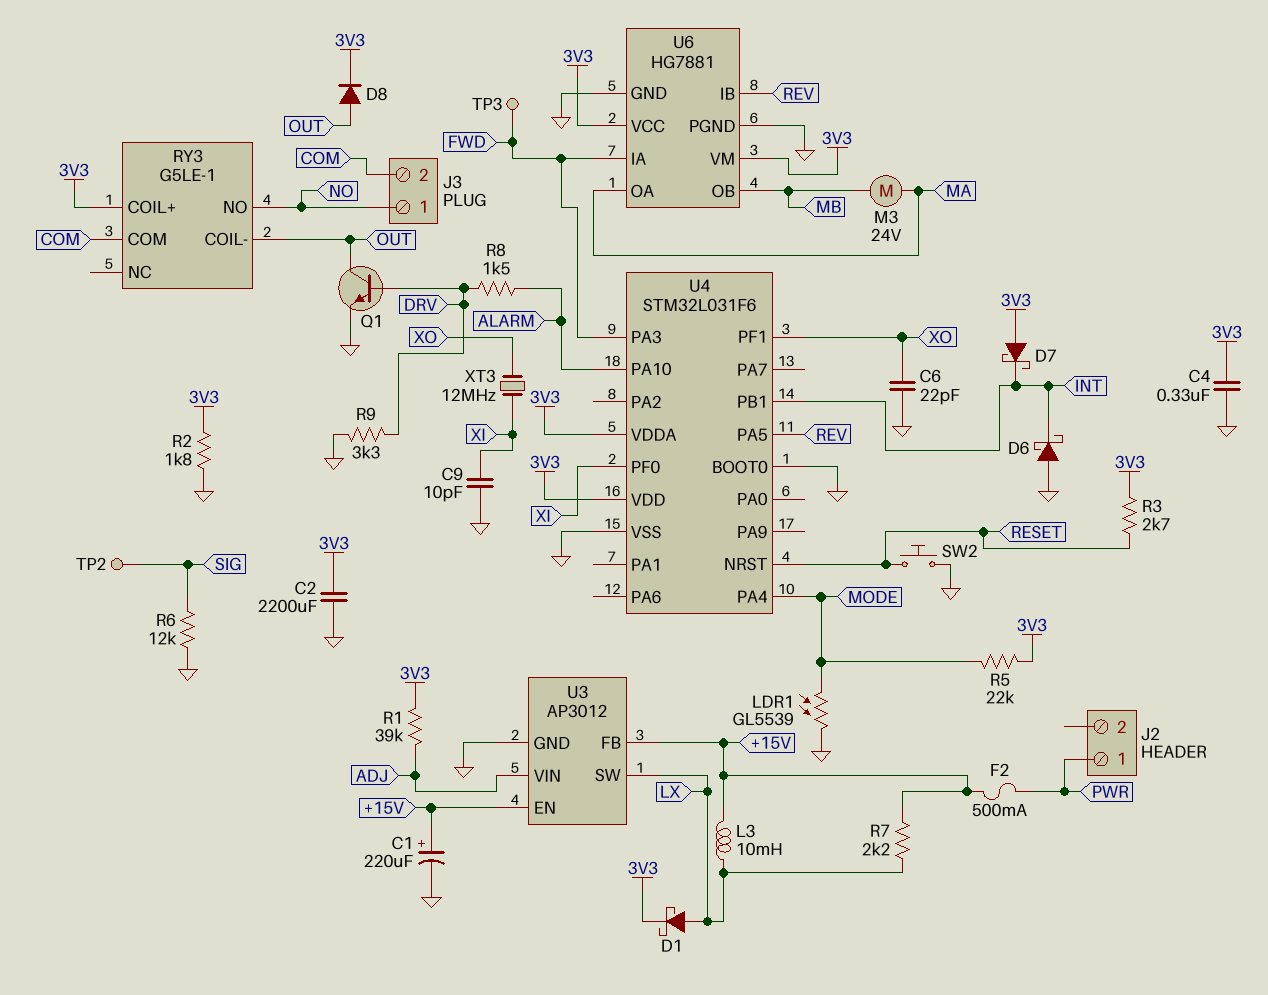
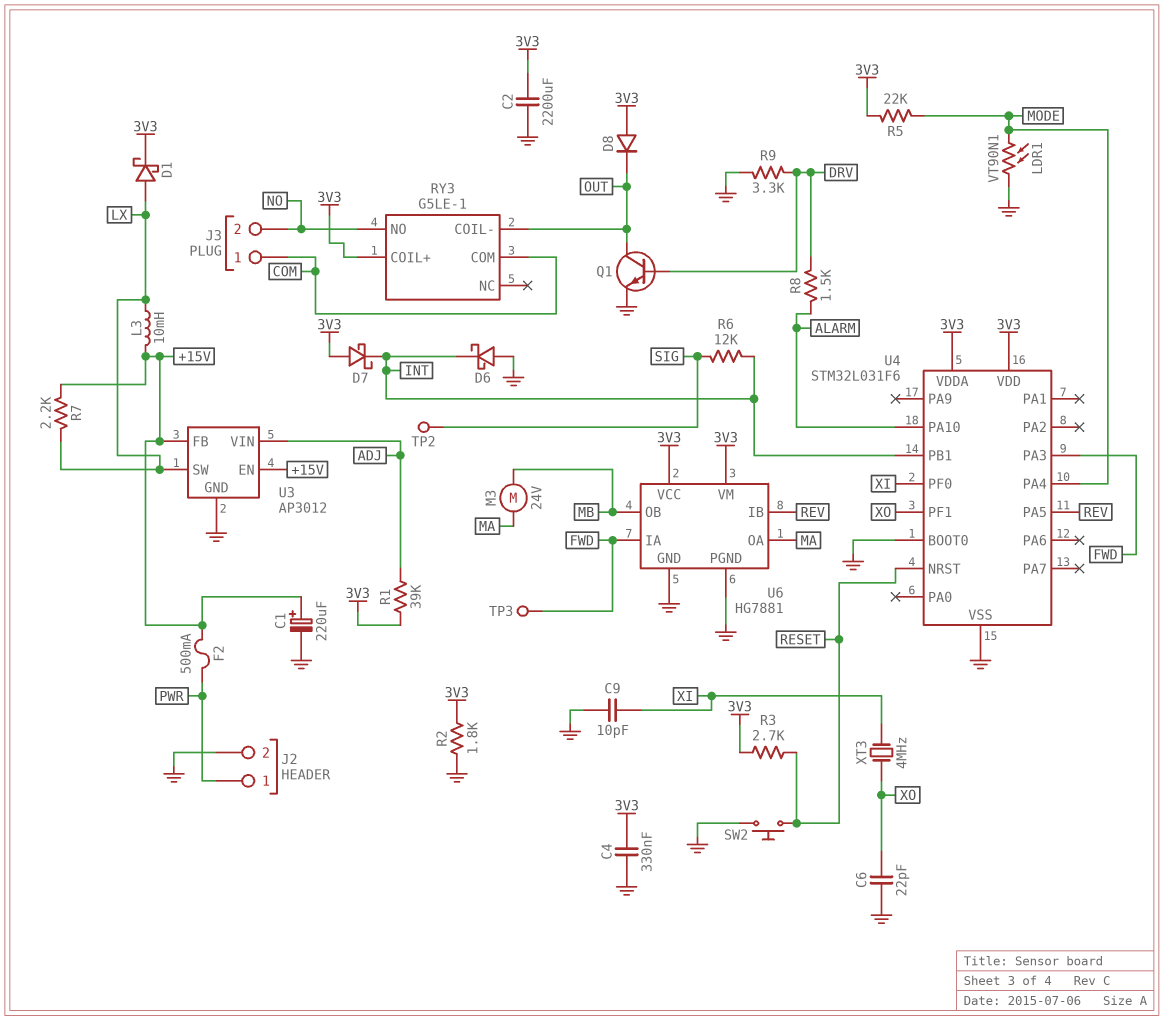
D8: diode (A OUT, K 3V3) -> diode (A 3V3, K OUT)
J2 pin 2: none -> GND
J3 pin 1: NO -> COM
J3 pin 2: COM -> NO
LDR1: GL5539 (GND, MODE) -> VT90N1 (GND, MODE)
R6: 12k (GND, SIG) -> 12k (INT, SIG)
XT3: 12MHz (XI, XO) -> 4MHz (XI, XO)

